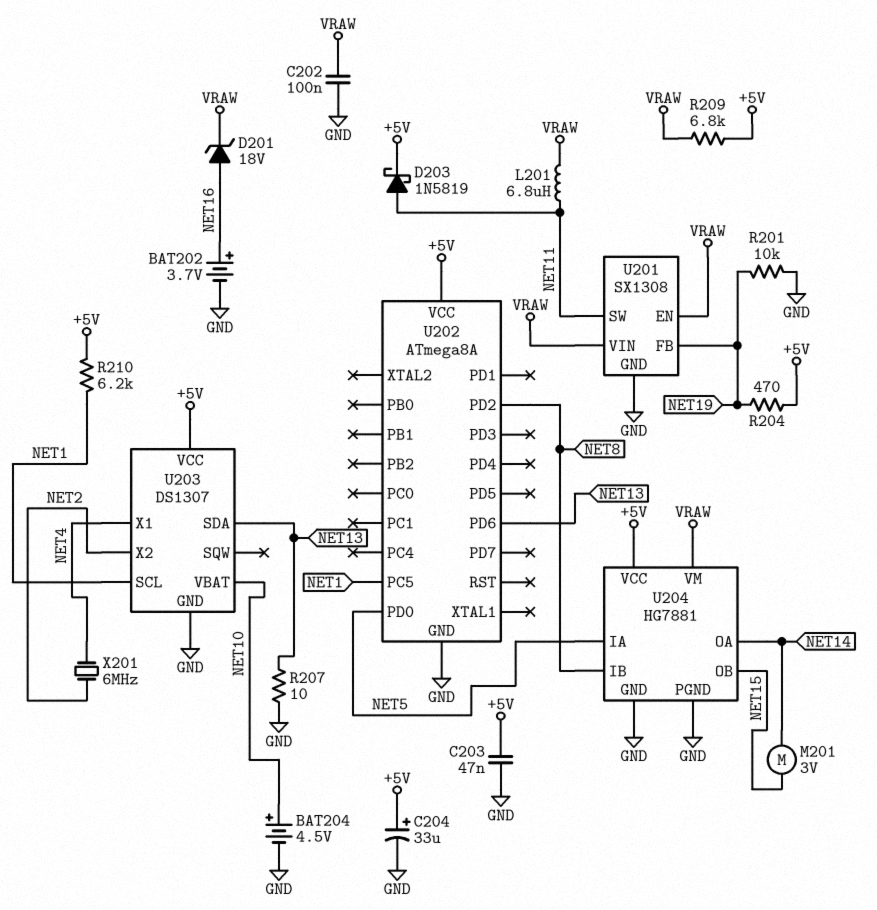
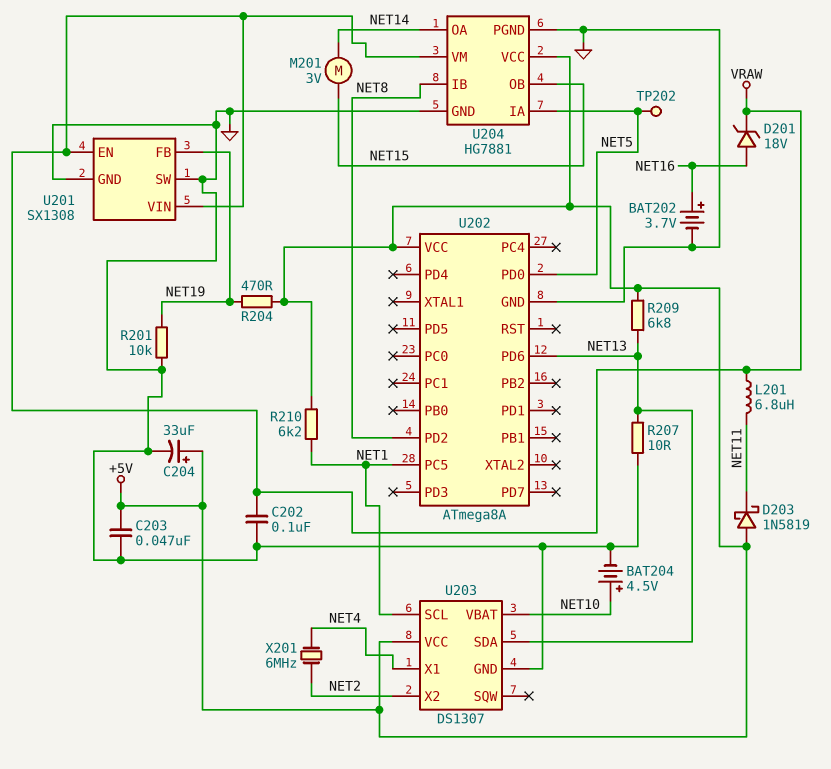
D203: schottky 1N5819 (A NET11, K +5V) -> schottky 1N5819 (A +5V, K NET11)
R209: 6.8k (+5V, VRAW) -> 6.8k (+5V, NET13)
TP202: none -> test point (NET5)
U201 pin SW: NET11 -> GND

